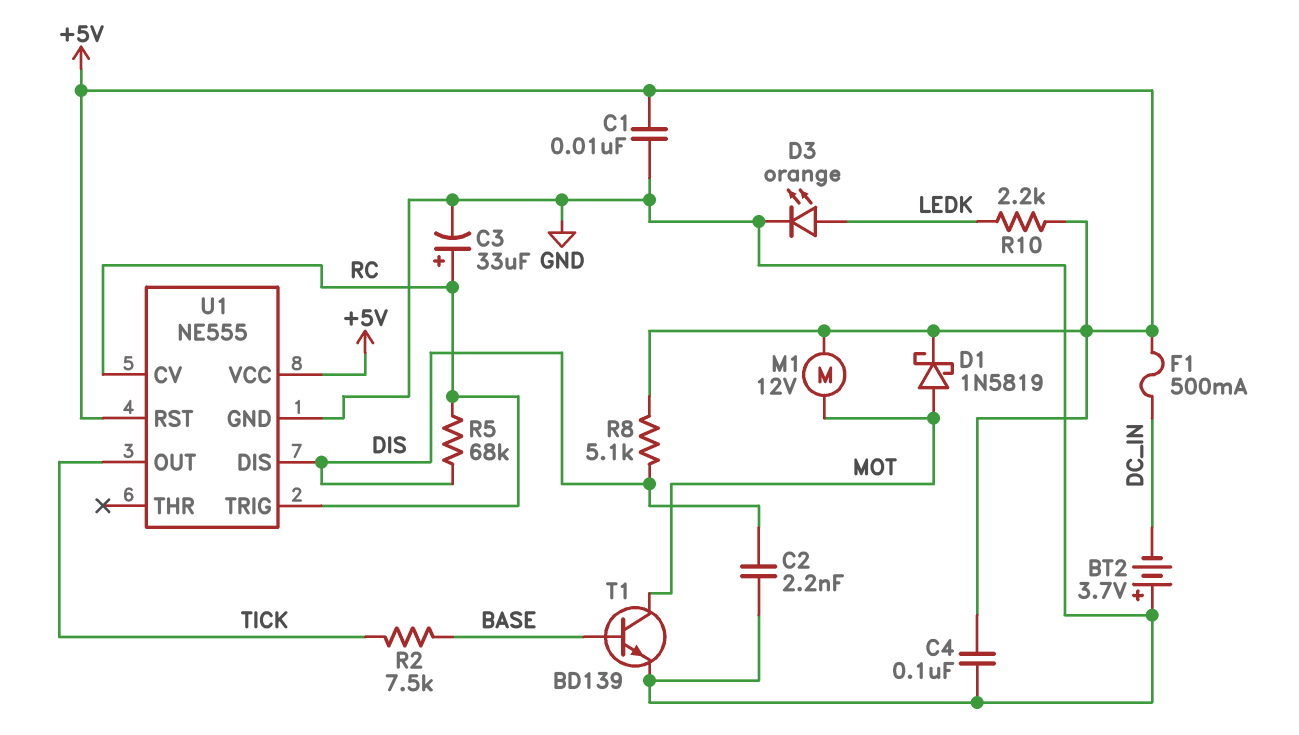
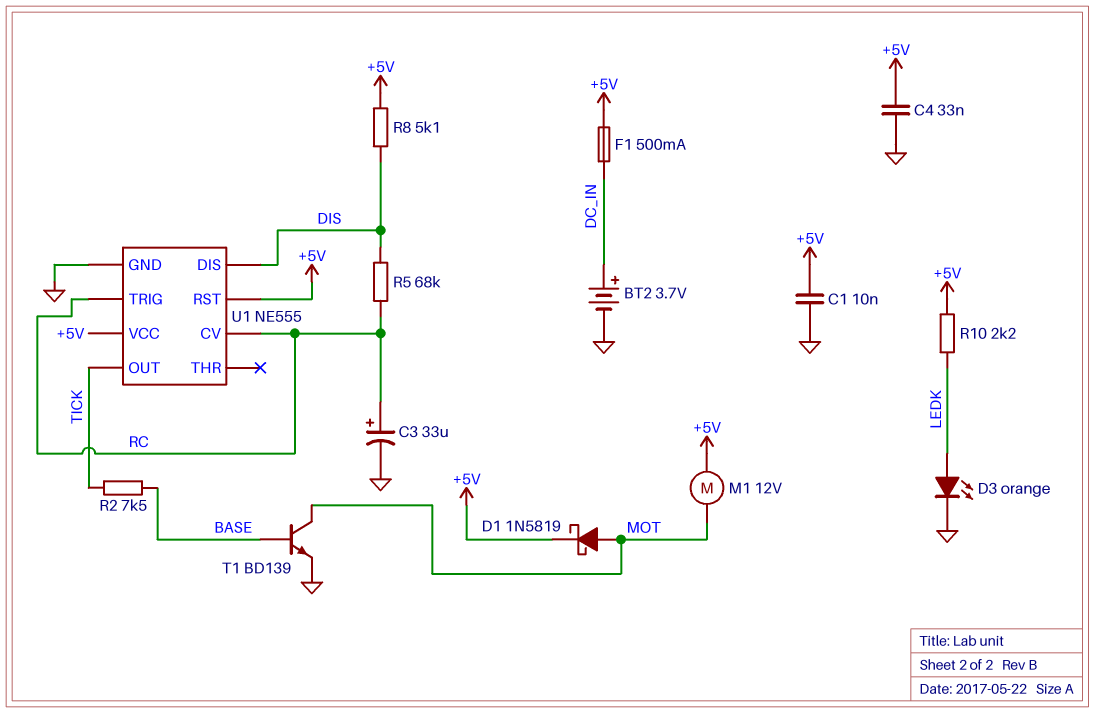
BT2: 3.7V (plus GND, minus DC_IN) -> 3.7V (plus DC_IN, minus GND)
C2: 2.2nF (DIS, GND) -> none
C4: 100nF (+5V, GND) -> 33nF (+5V, GND)

